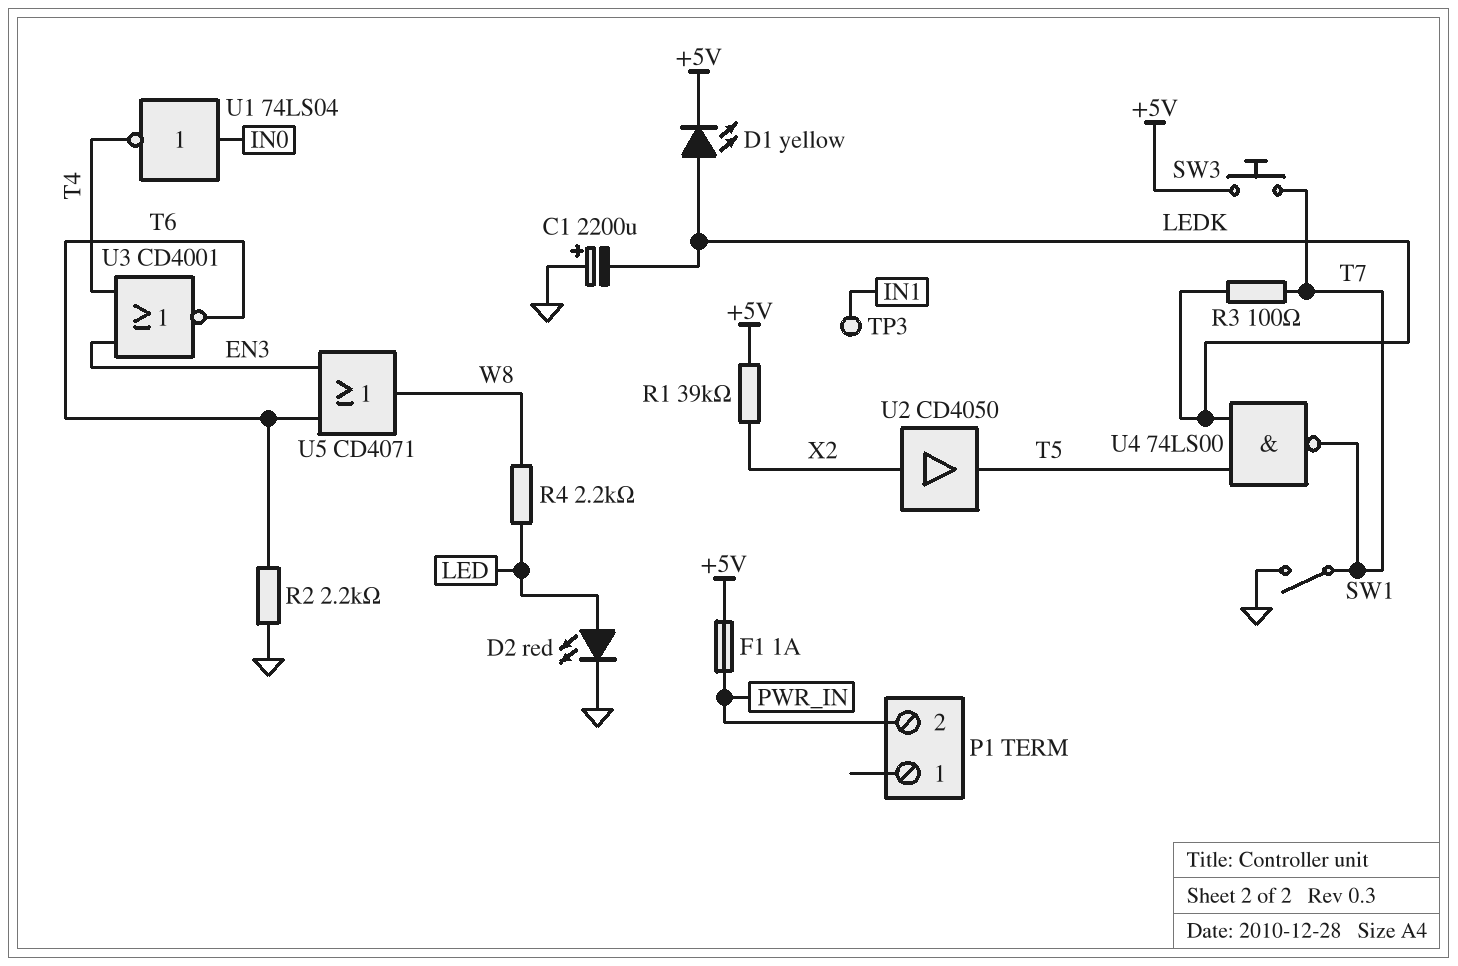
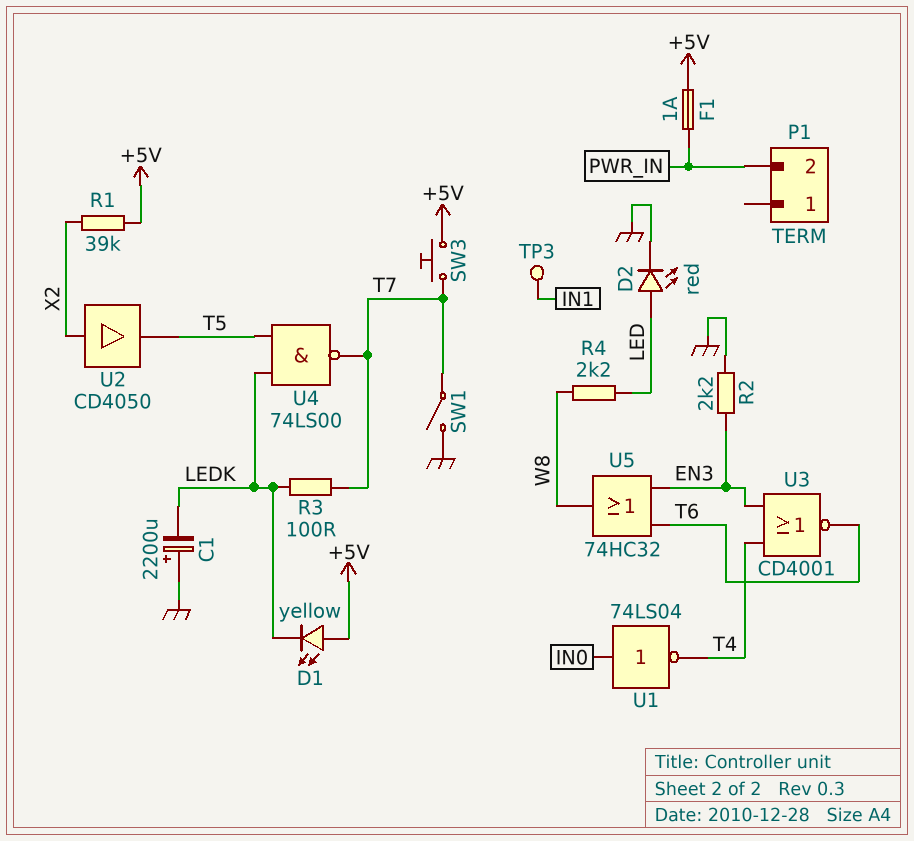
D1: LED yellow (A LEDK, K +5V) -> LED yellow (A +5V, K LEDK)
R2: 2.2k (GND, T6) -> 2.2k (EN3, GND)
U5: OR CD4071 (in EN3, in T6, out W8) -> OR 74HC32 (in EN3, in T6, out W8)

